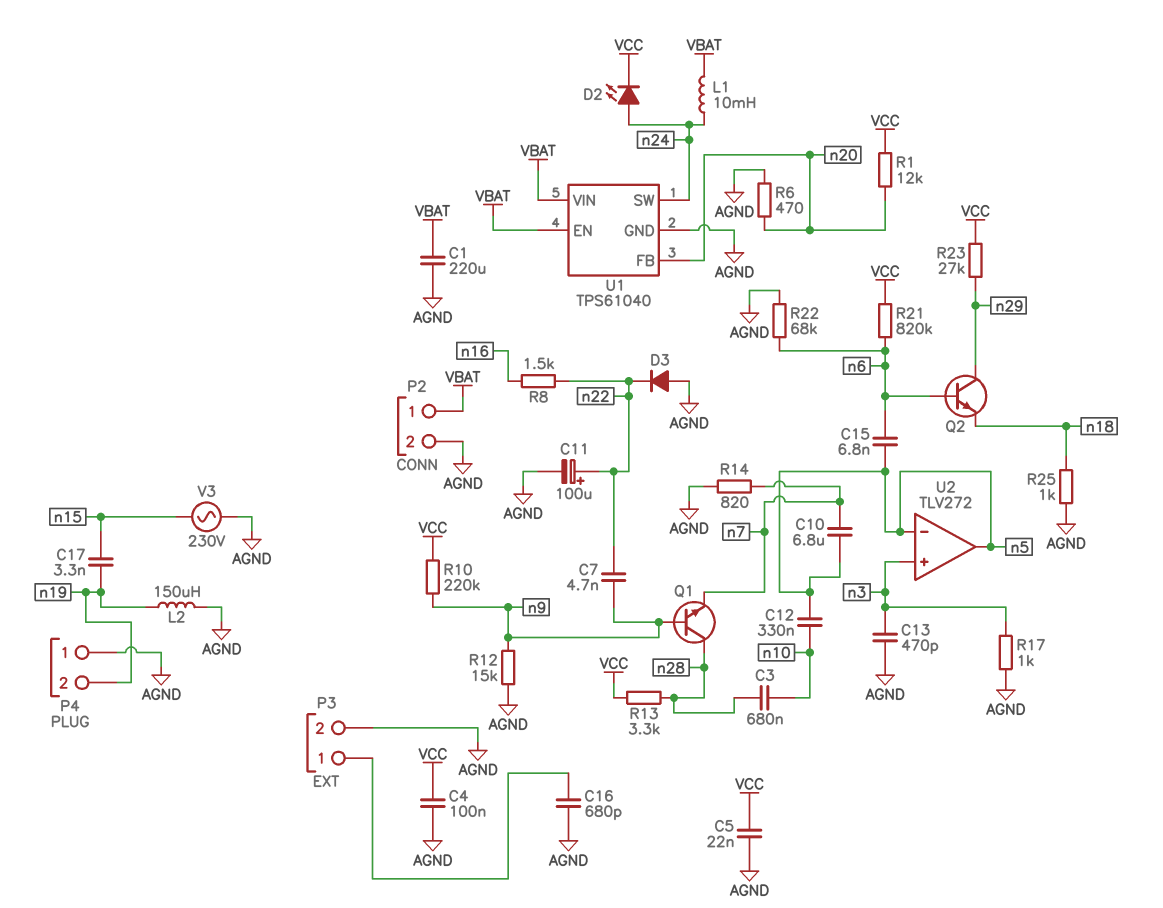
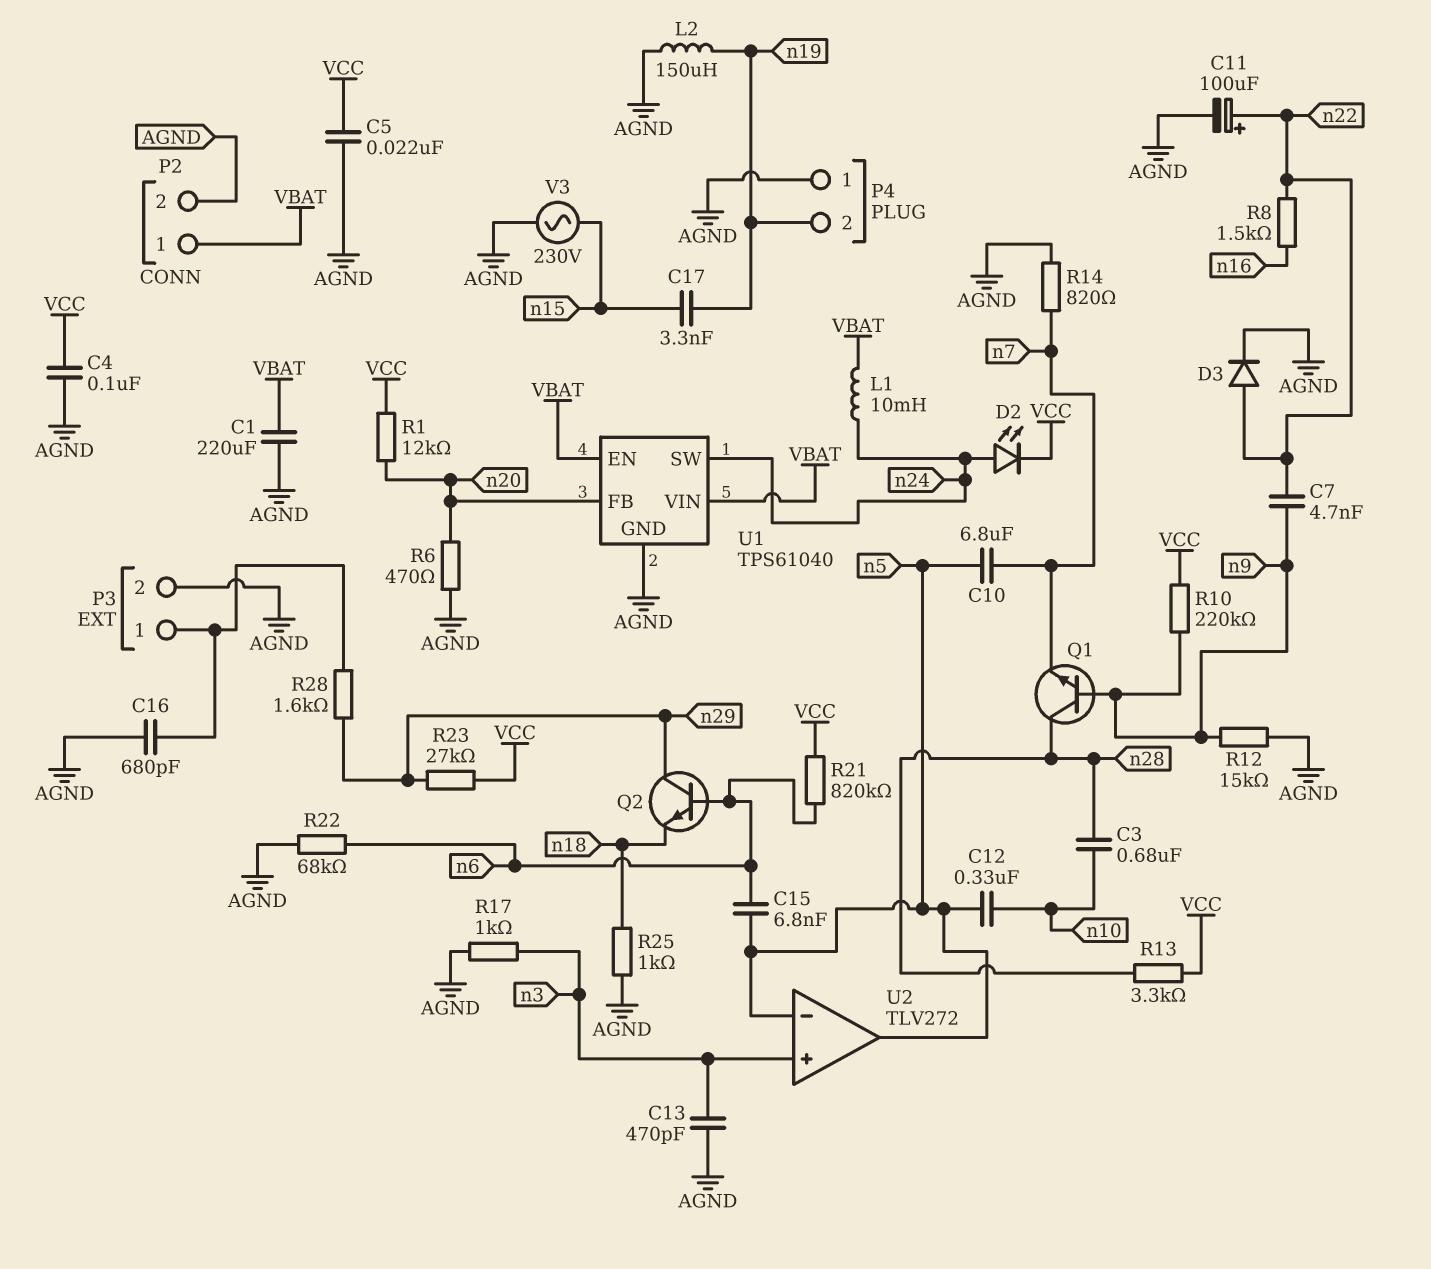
D3: diode (A AGND, K n22) -> diode (A n22, K AGND)
R28: none -> 1.6k (P3/1, n29)

